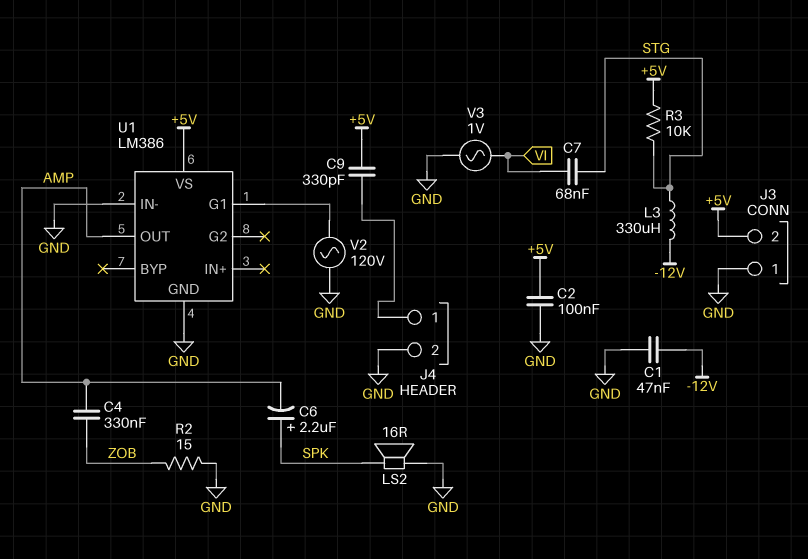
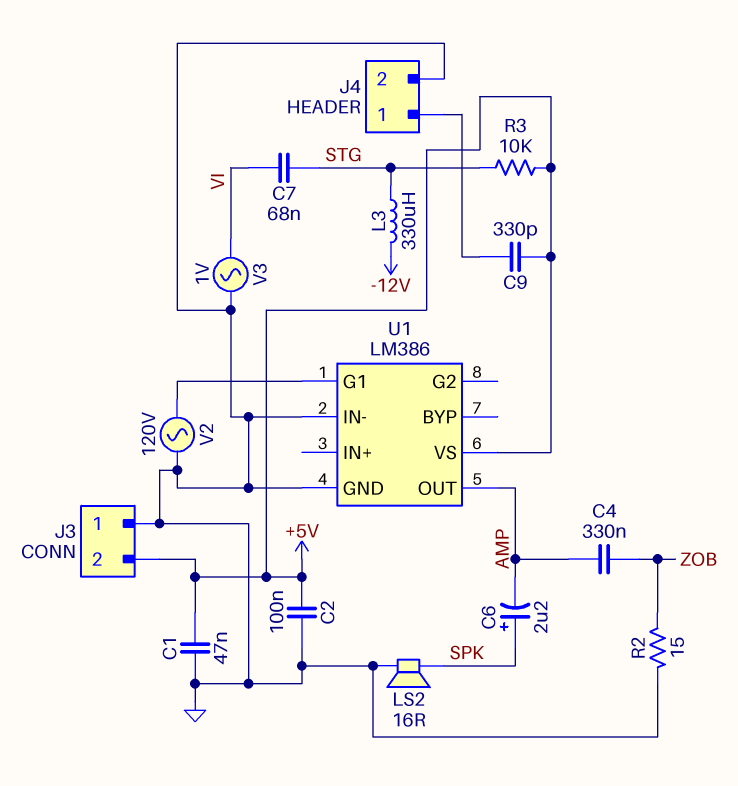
C1: 47nF (-12V, GND) -> 47nF (+5V, GND)

